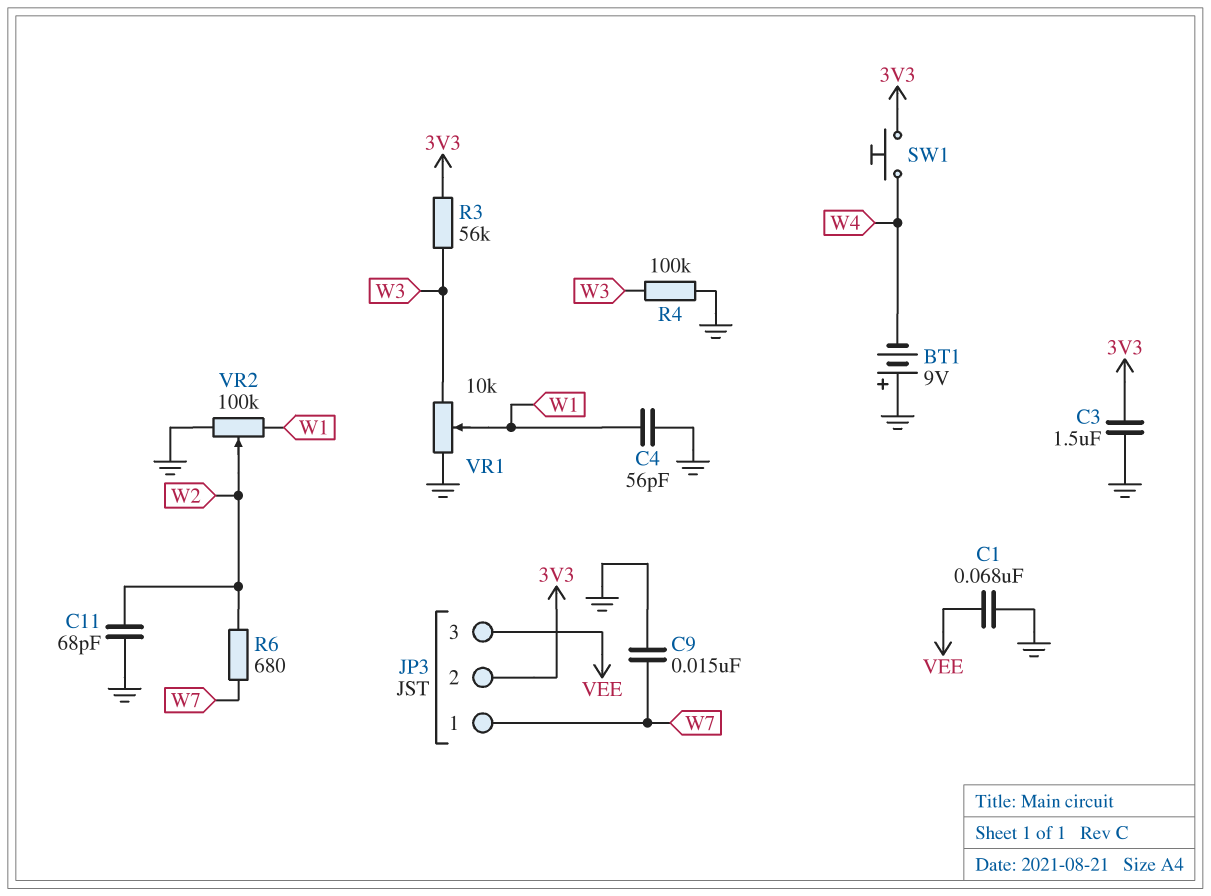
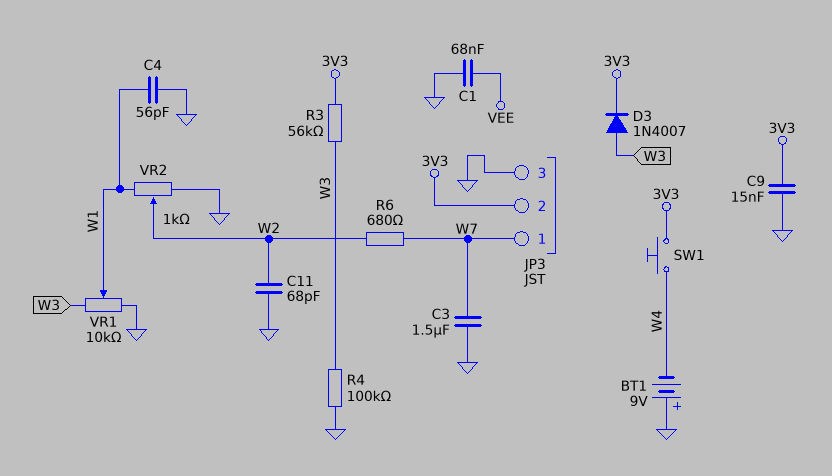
C3: 1.5uF (3V3, GND) -> 1.5uF (GND, W7)
C9: 15nF (GND, W7) -> 15nF (3V3, GND)
D3: none -> diode 1N4007 (A W3, K 3V3)
JP3 pin 3: VEE -> GND
VR2: 100k (GND, W1, wiper W2) -> 1k (GND, W1, wiper W2)

